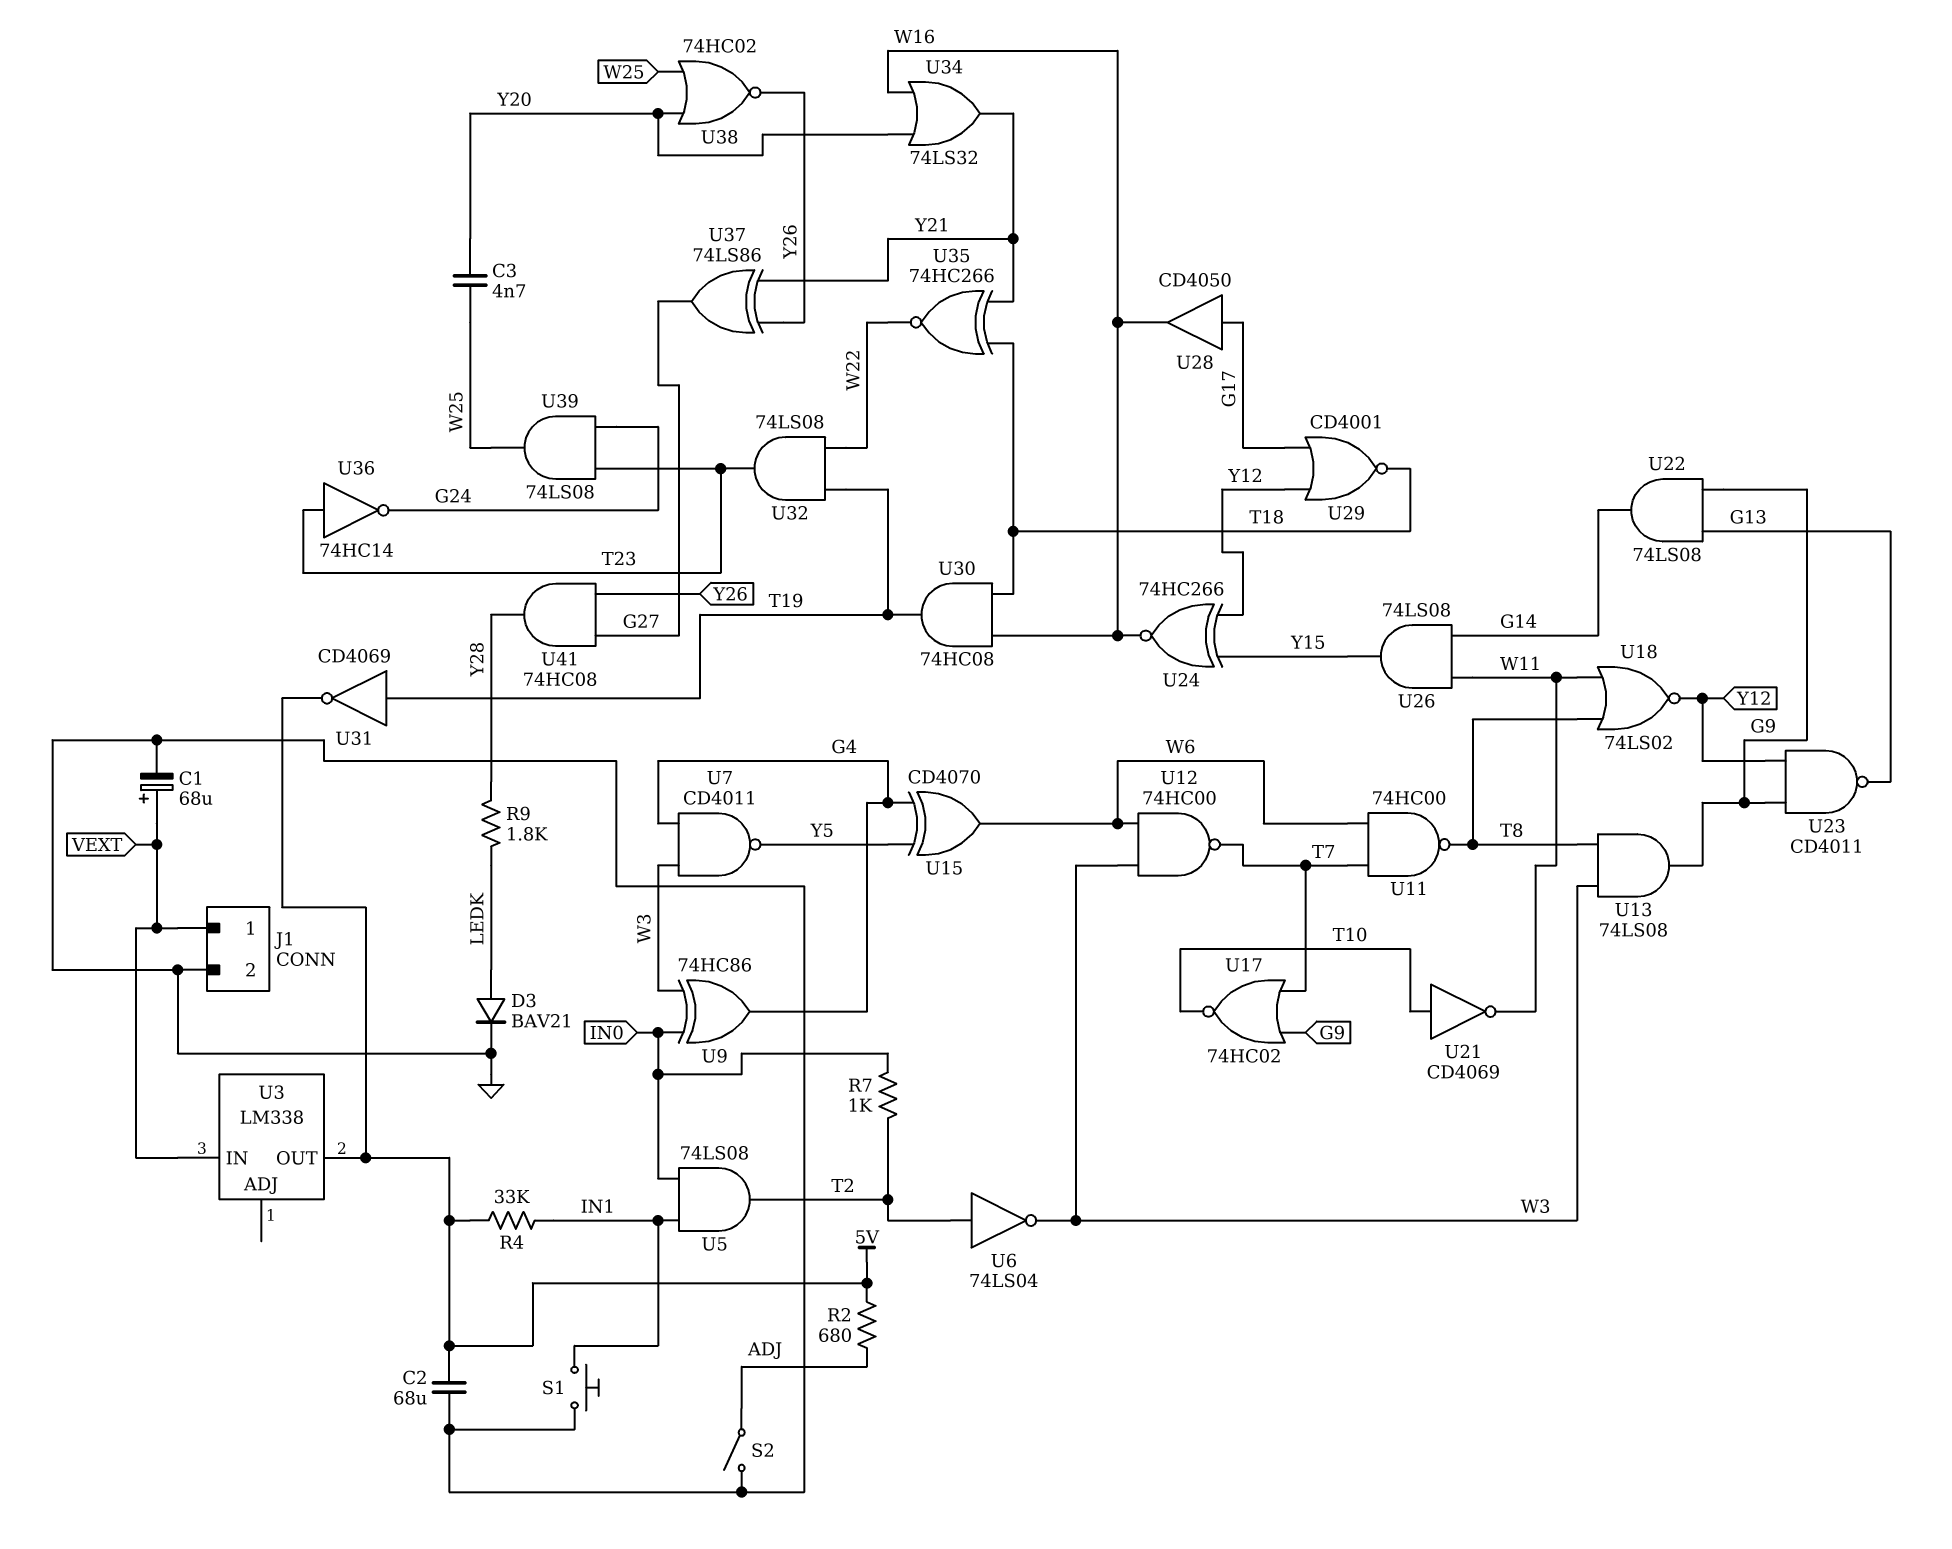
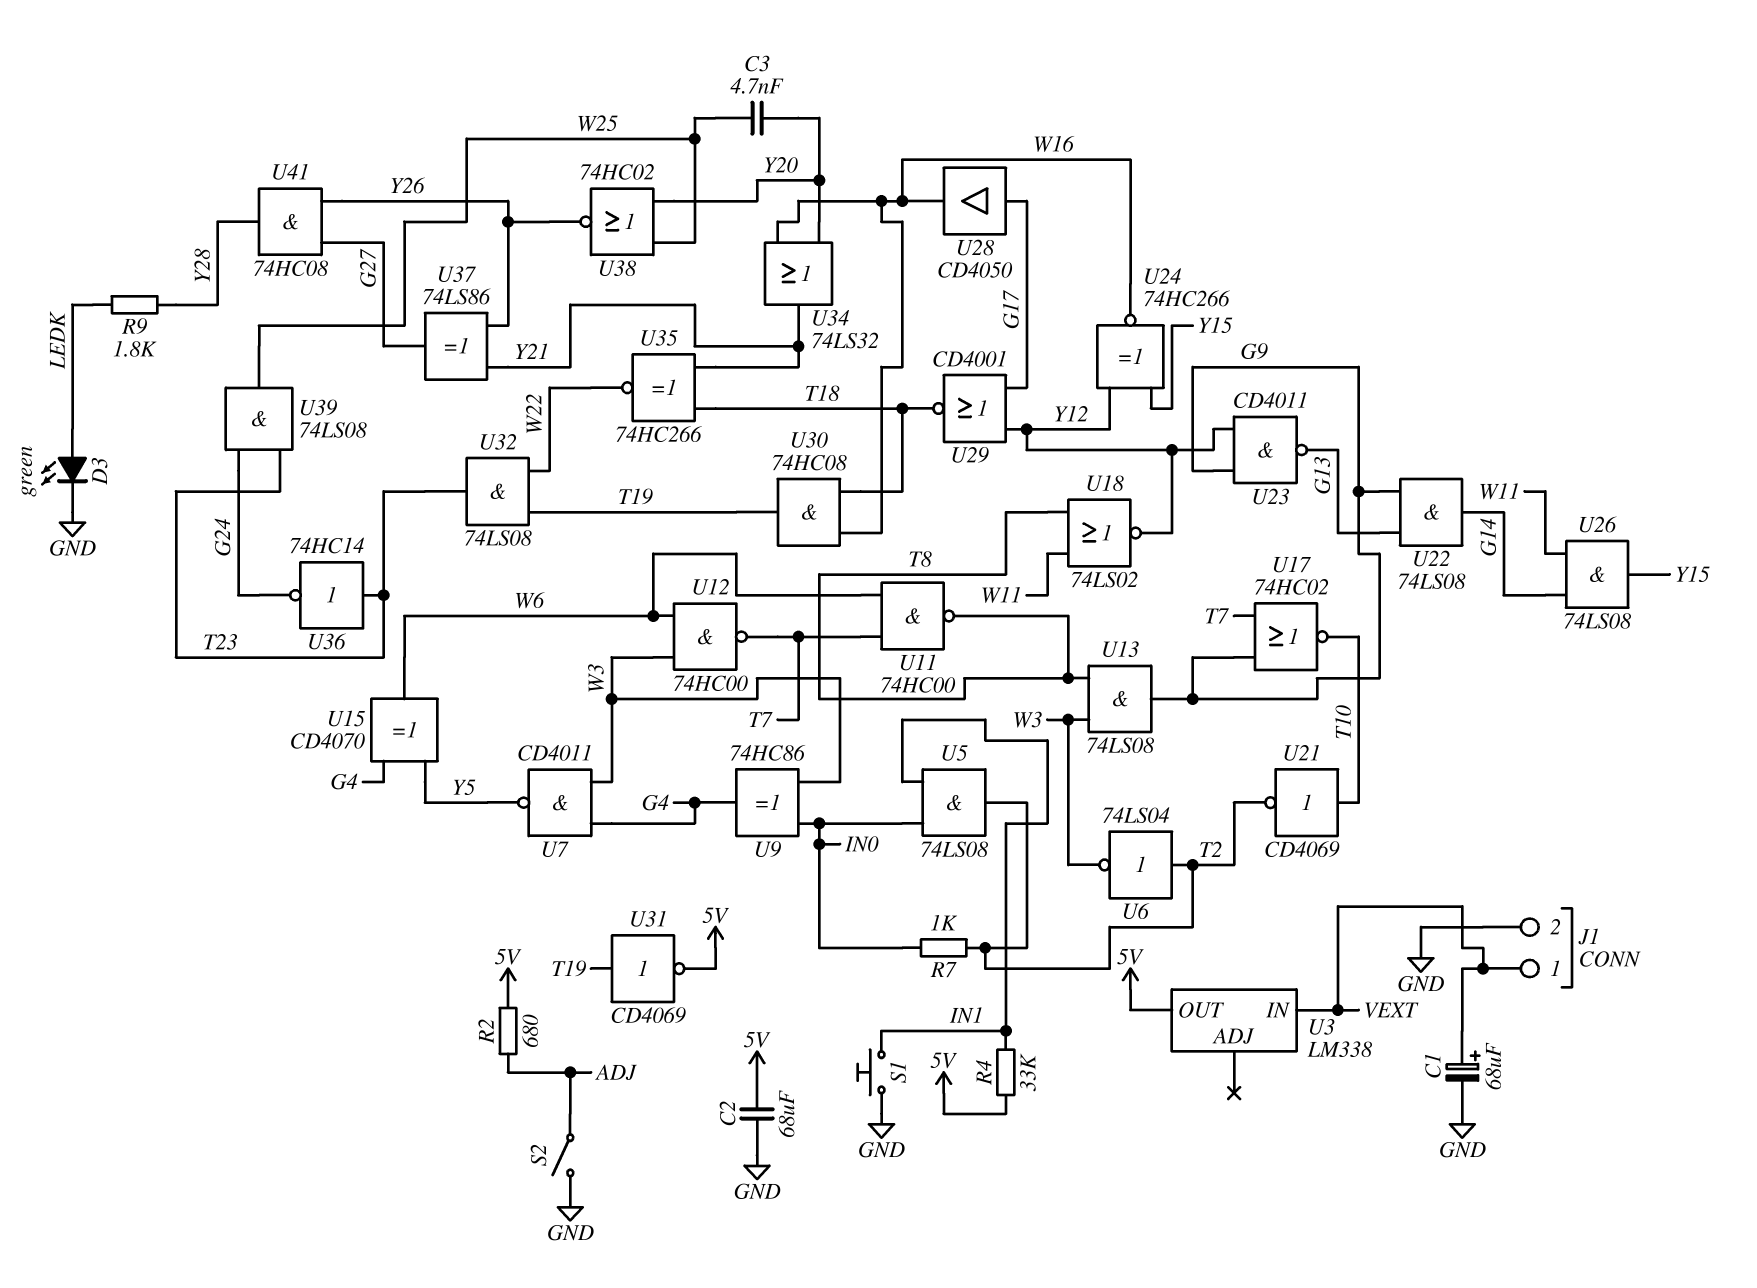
D3: diode BAV21 (A LEDK, K GND) -> LED green (A LEDK, K GND)
U21: NOT CD4069 (in T10, out W11) -> NOT CD4069 (in T10, out T2)

